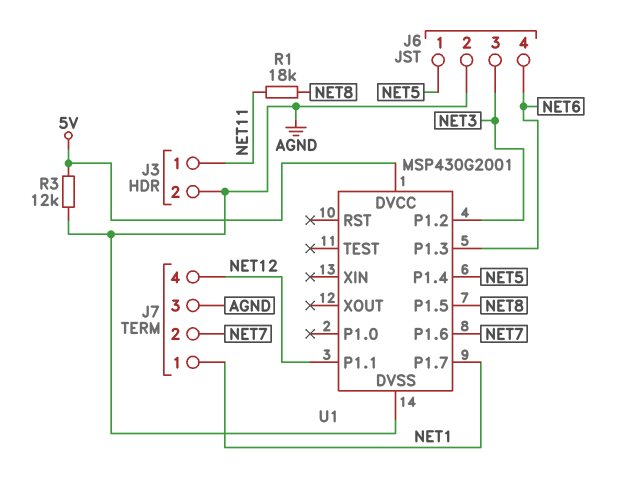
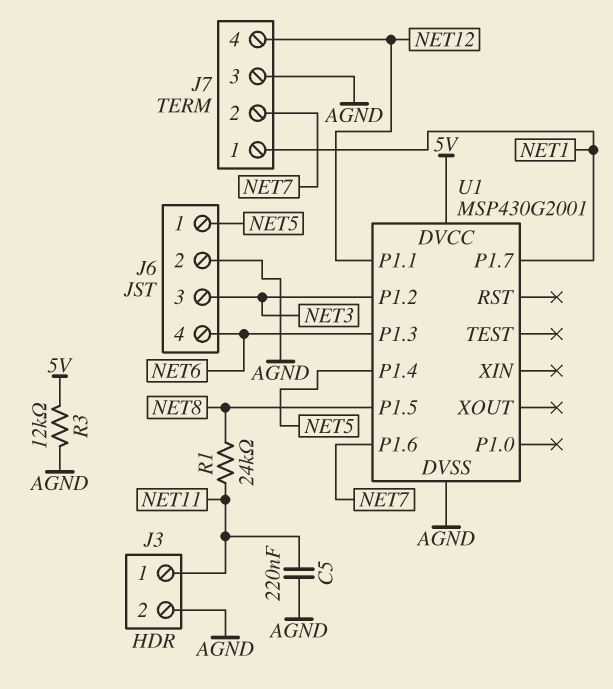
C5: none -> 220nF (AGND, NET11)
R1: 18k (NET8, NET11) -> 24k (NET8, NET11)

